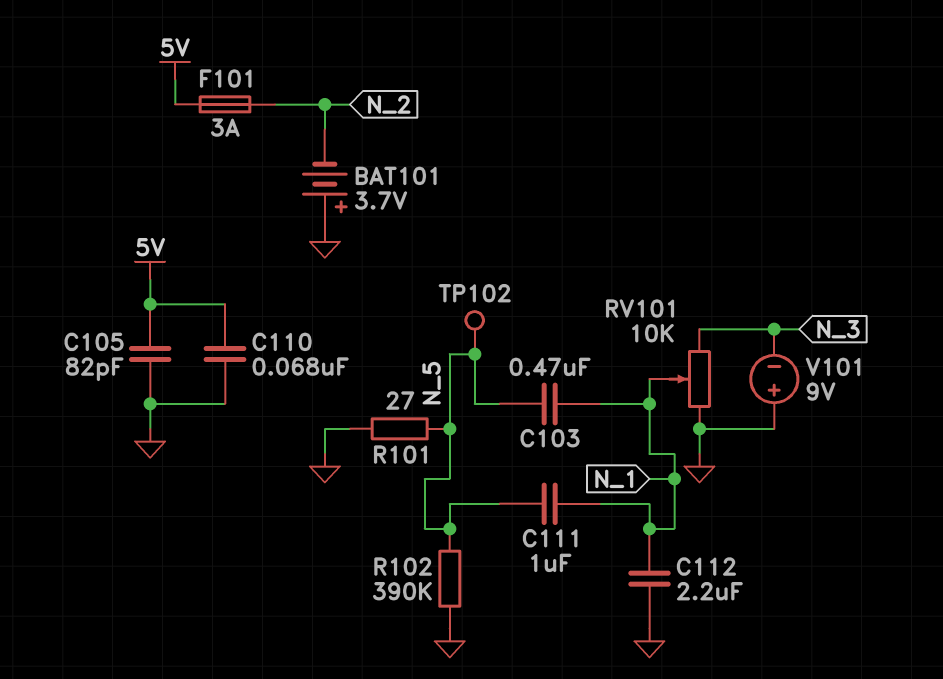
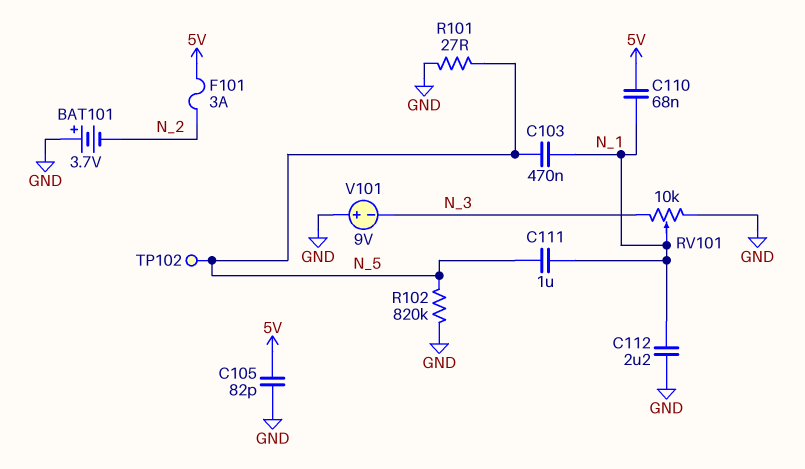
C110: 68nF (5V, GND) -> 68nF (5V, N_1)
R102: 390k (GND, N_5) -> 820k (GND, N_5)

